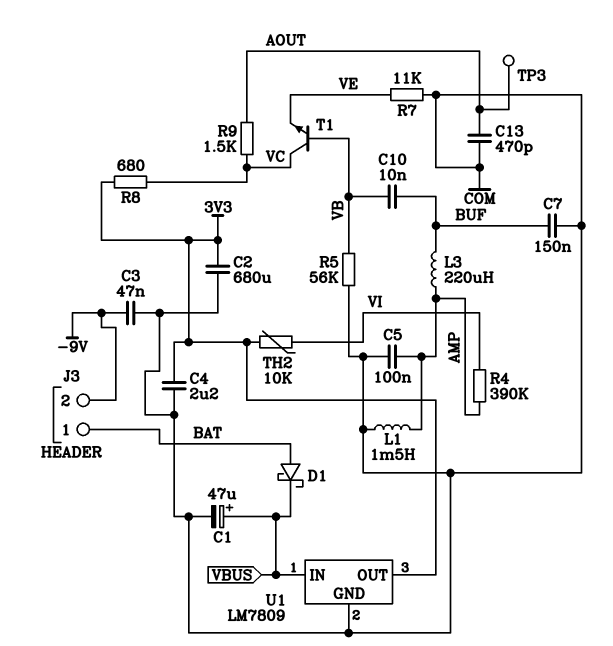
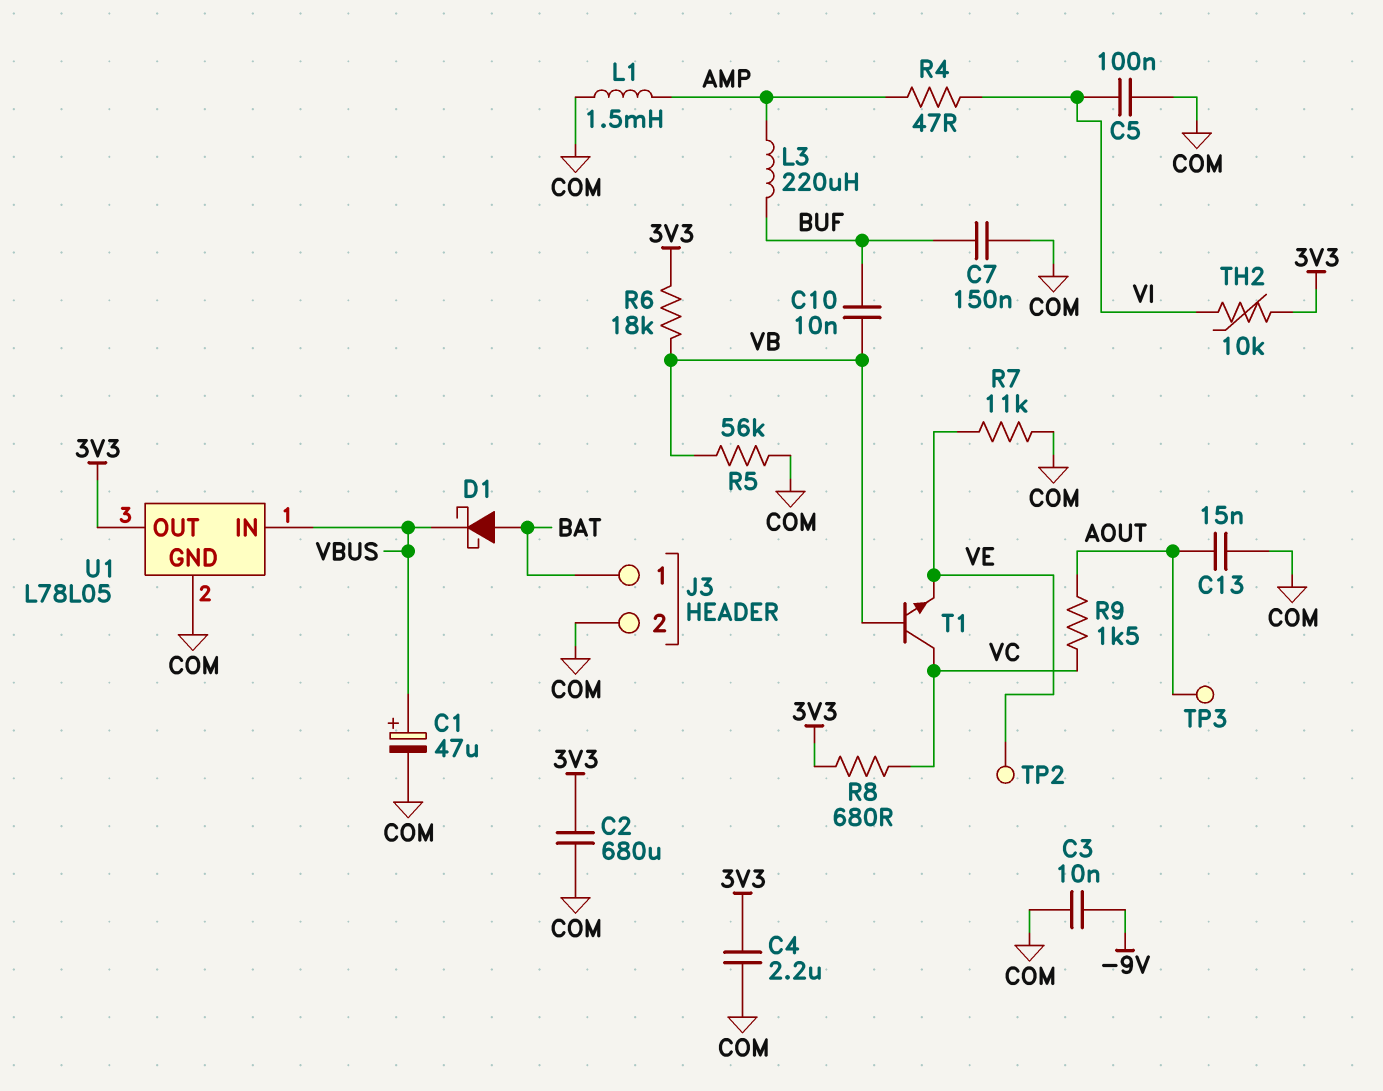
C3: 47nF (-9V, COM) -> 10nF (-9V, COM)
C5: 100nF (AMP, COM) -> 100nF (COM, VI)
C13: 470pF (AOUT, COM) -> 15nF (AOUT, COM)
J3 pin 2: -9V -> COM
R4: 390k (AMP, VI) -> 47 (AMP, VI)
R6: none -> 18k (3V3, VB)
TP2: none -> test point (VE)
U1: LM7809 -> L78L05

